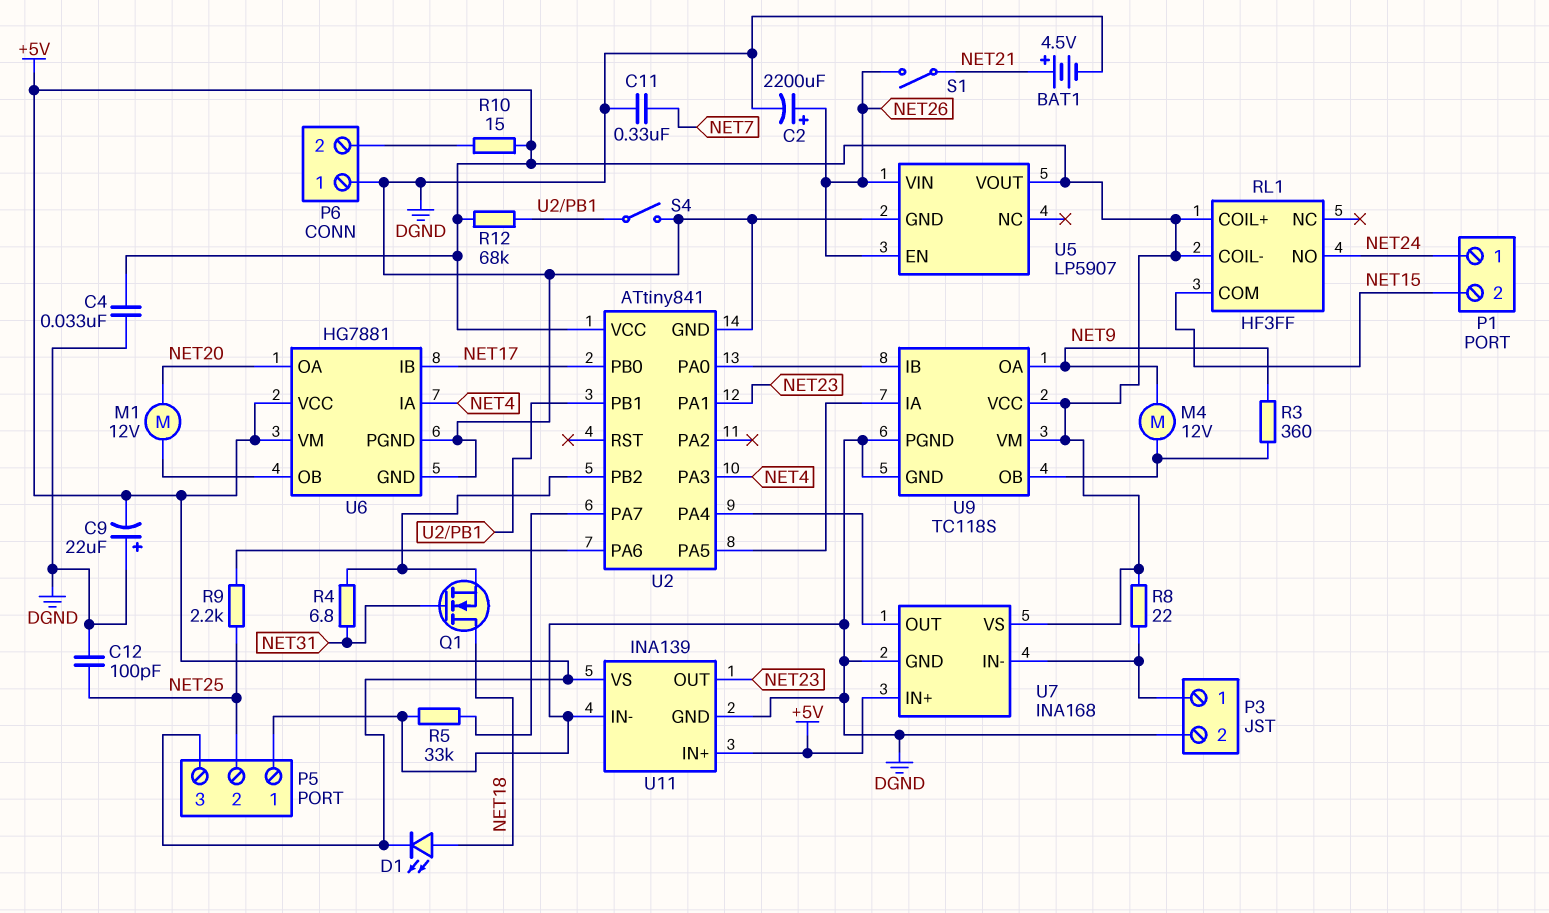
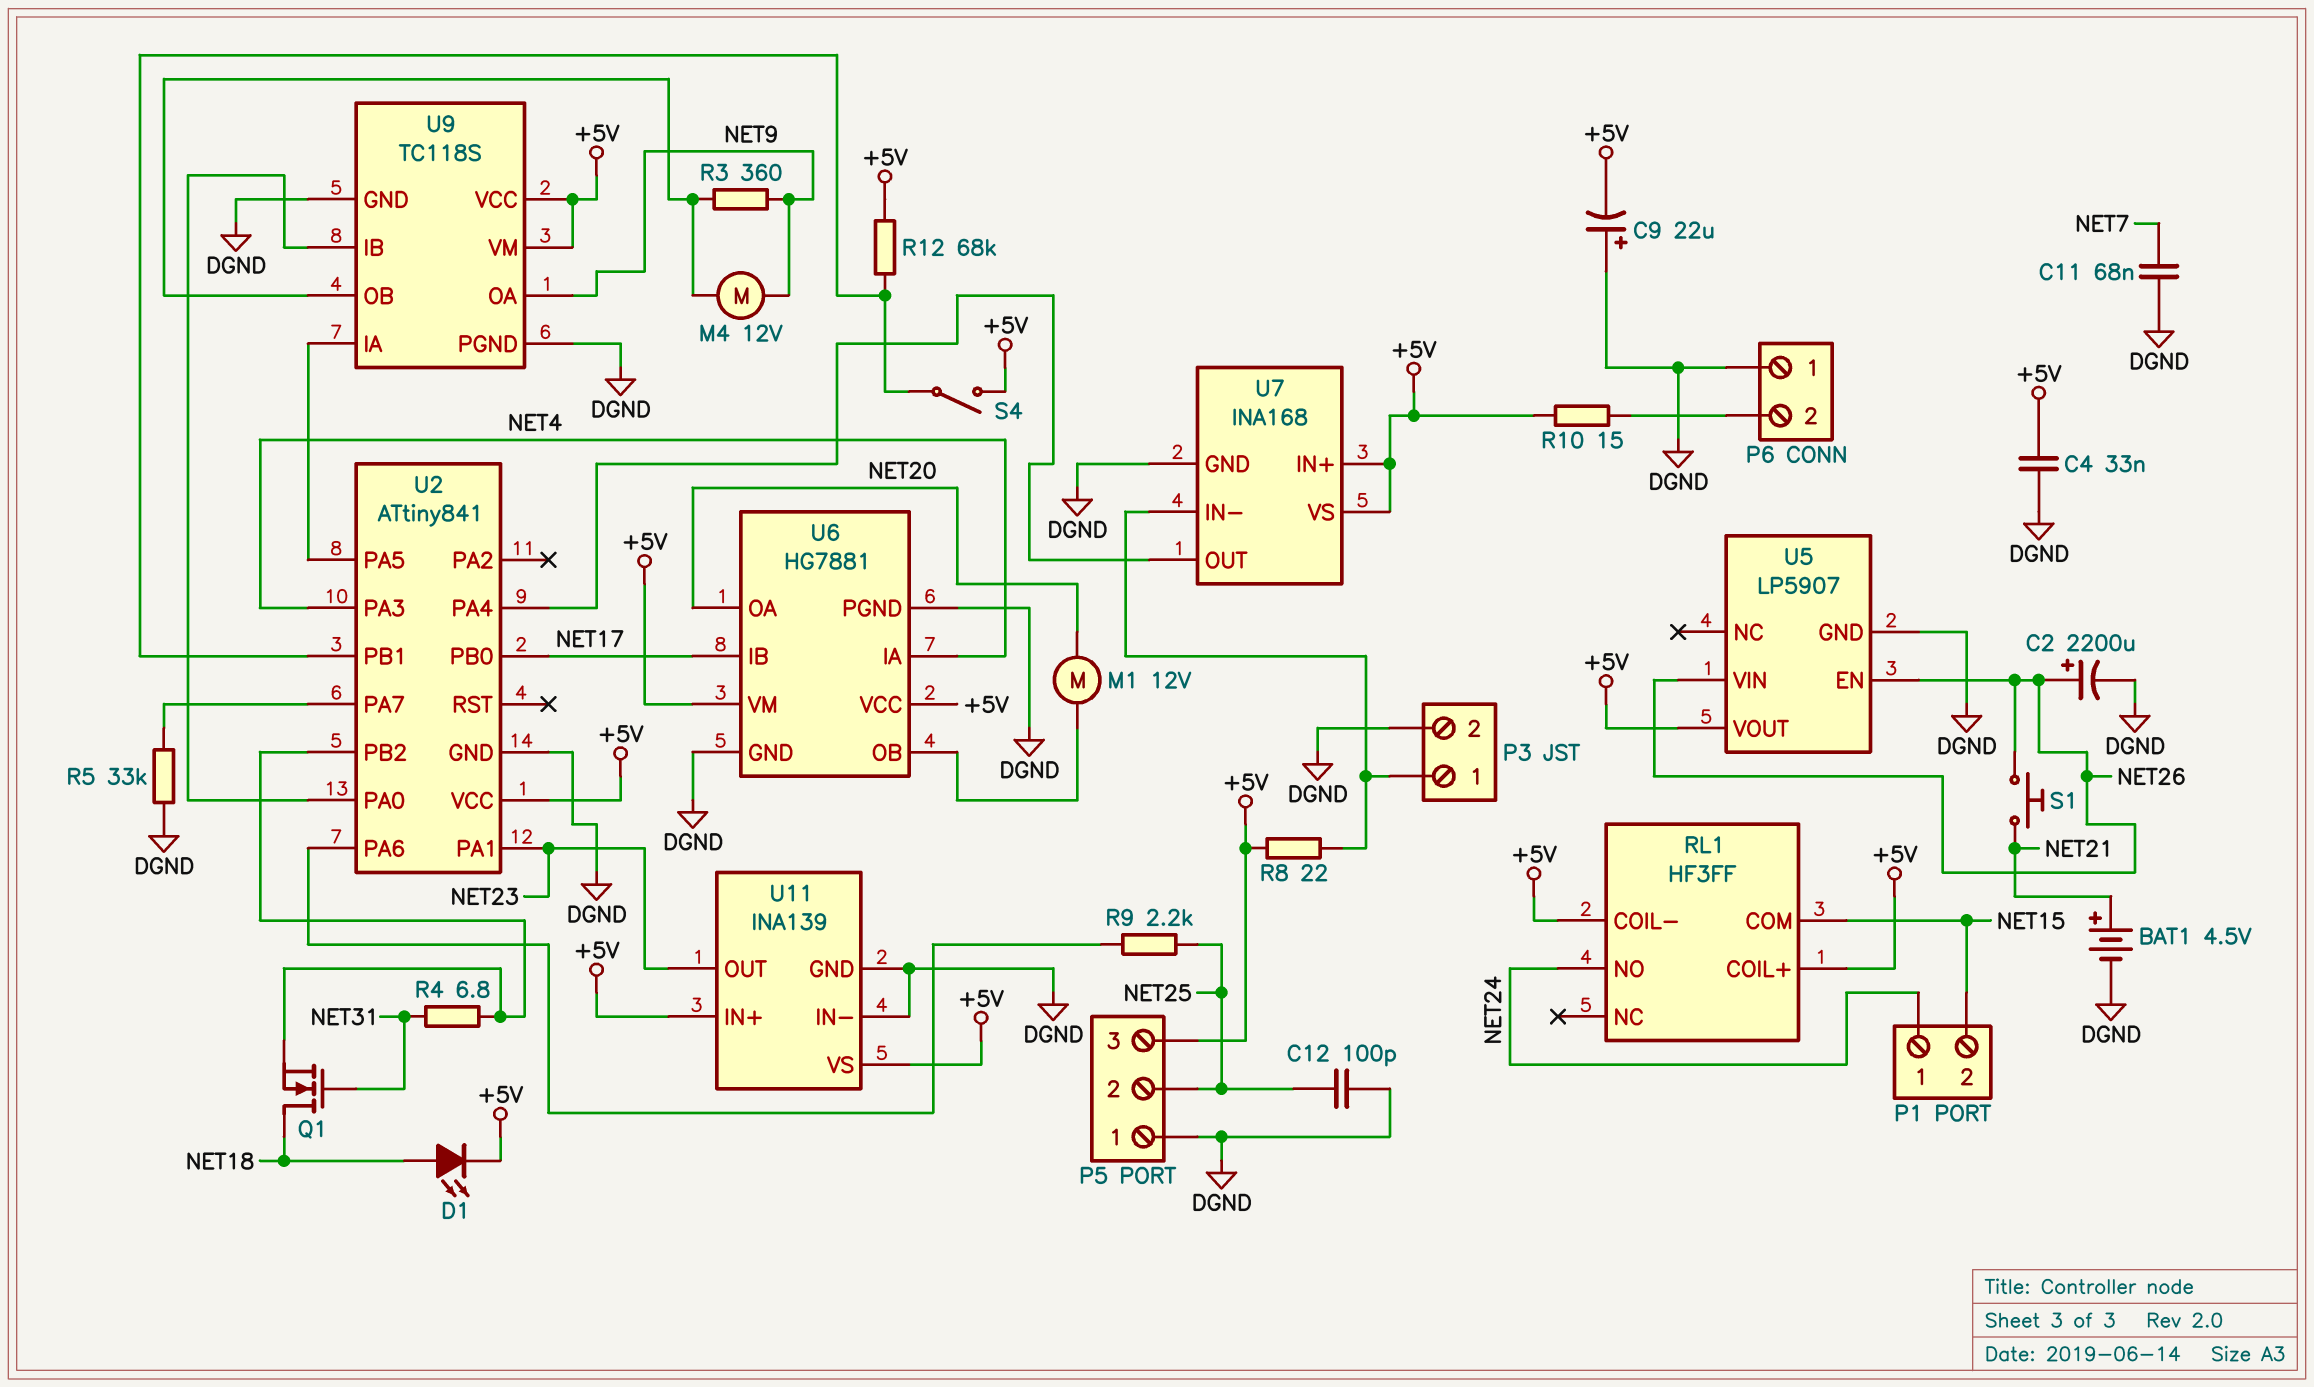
C11: 330nF (DGND, NET7) -> 68nF (DGND, NET7)
S1: switch (NET21, NET26) -> button (NET21, NET26)
S4: switch (DGND, U2/PB1) -> switch (+5V, U2/PB1)

